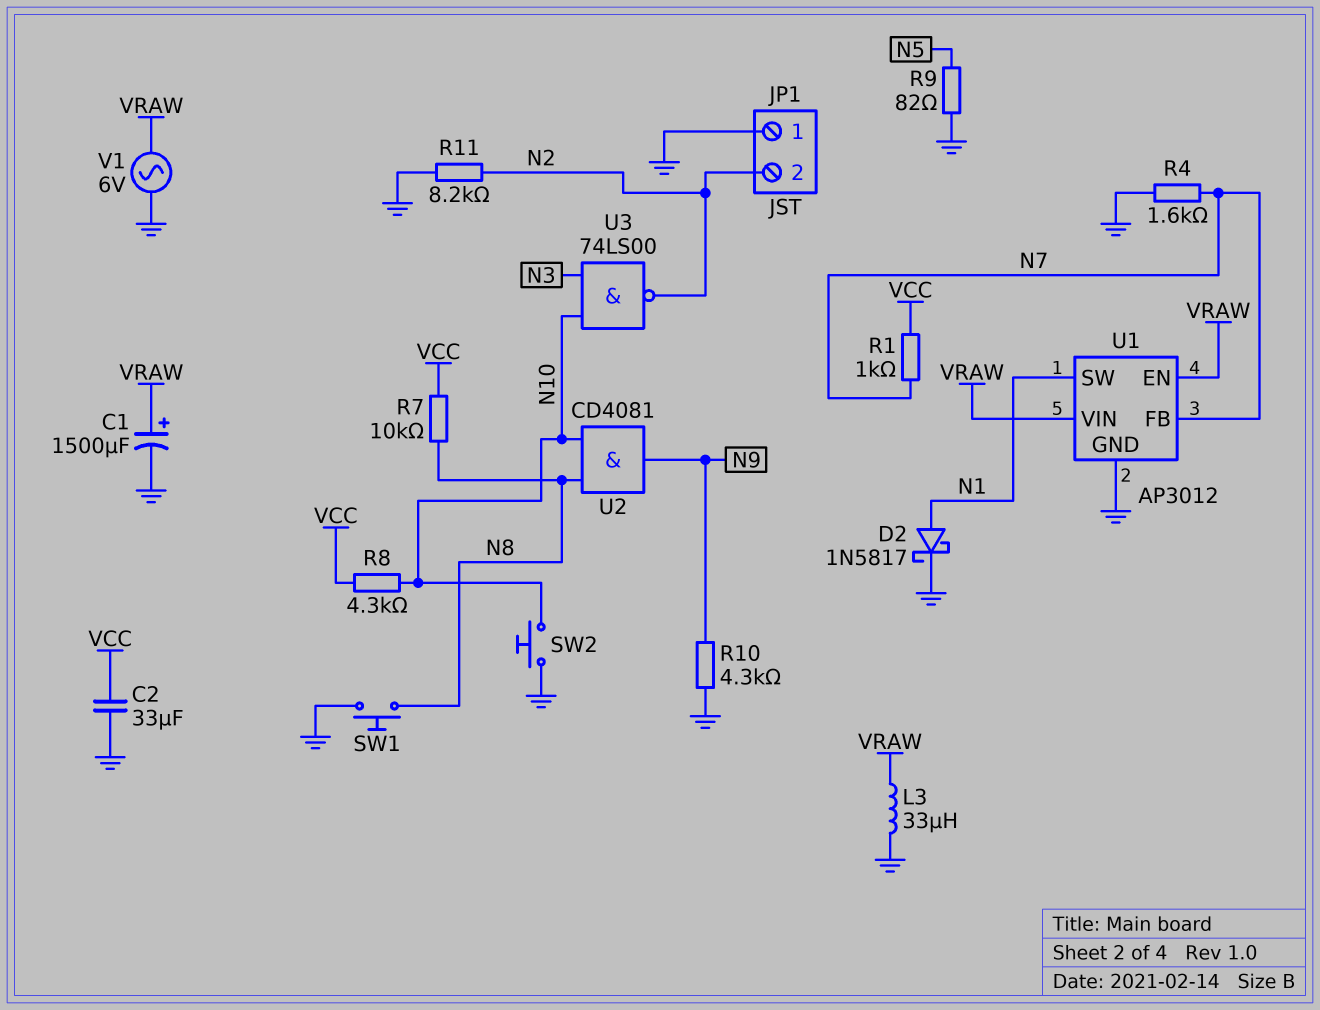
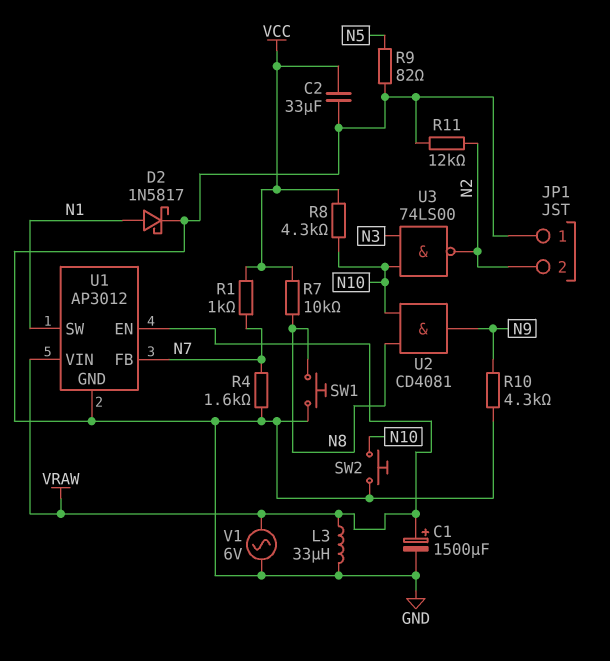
R11: 8.2k (GND, N2) -> 12k (GND, N2)

